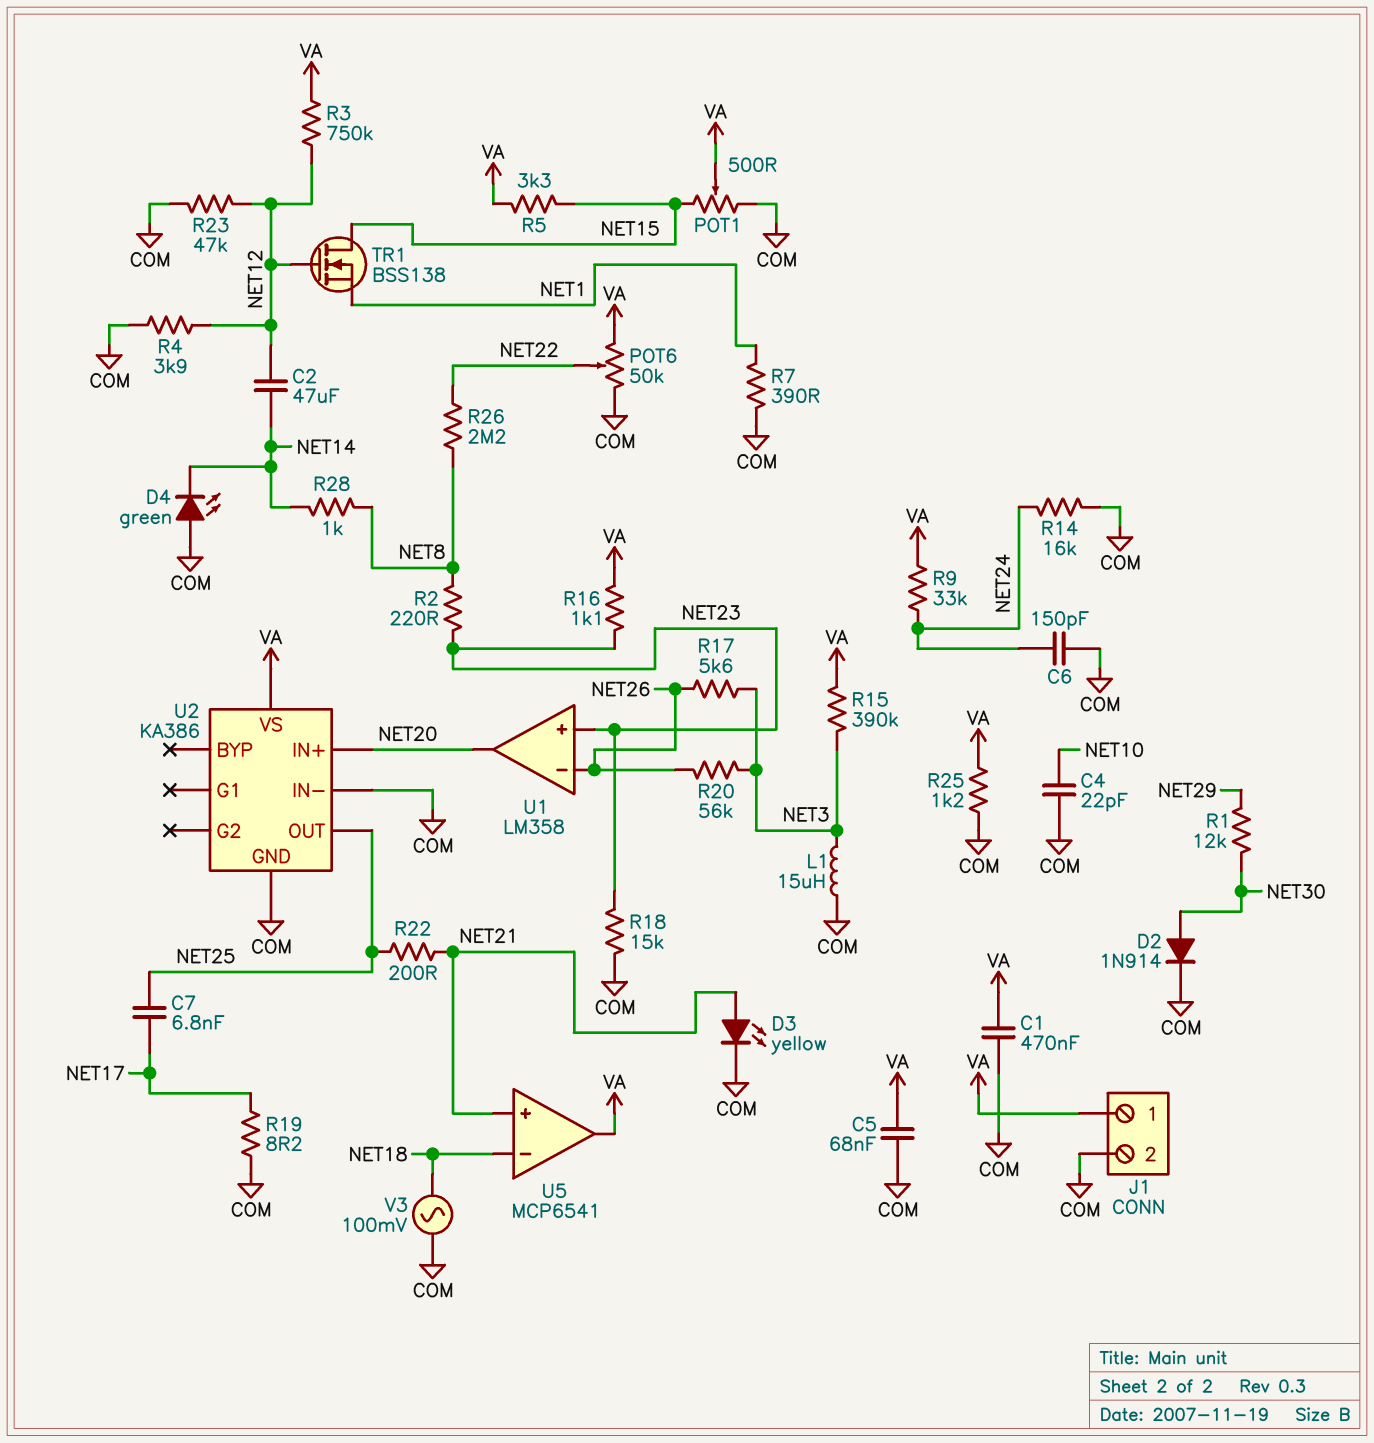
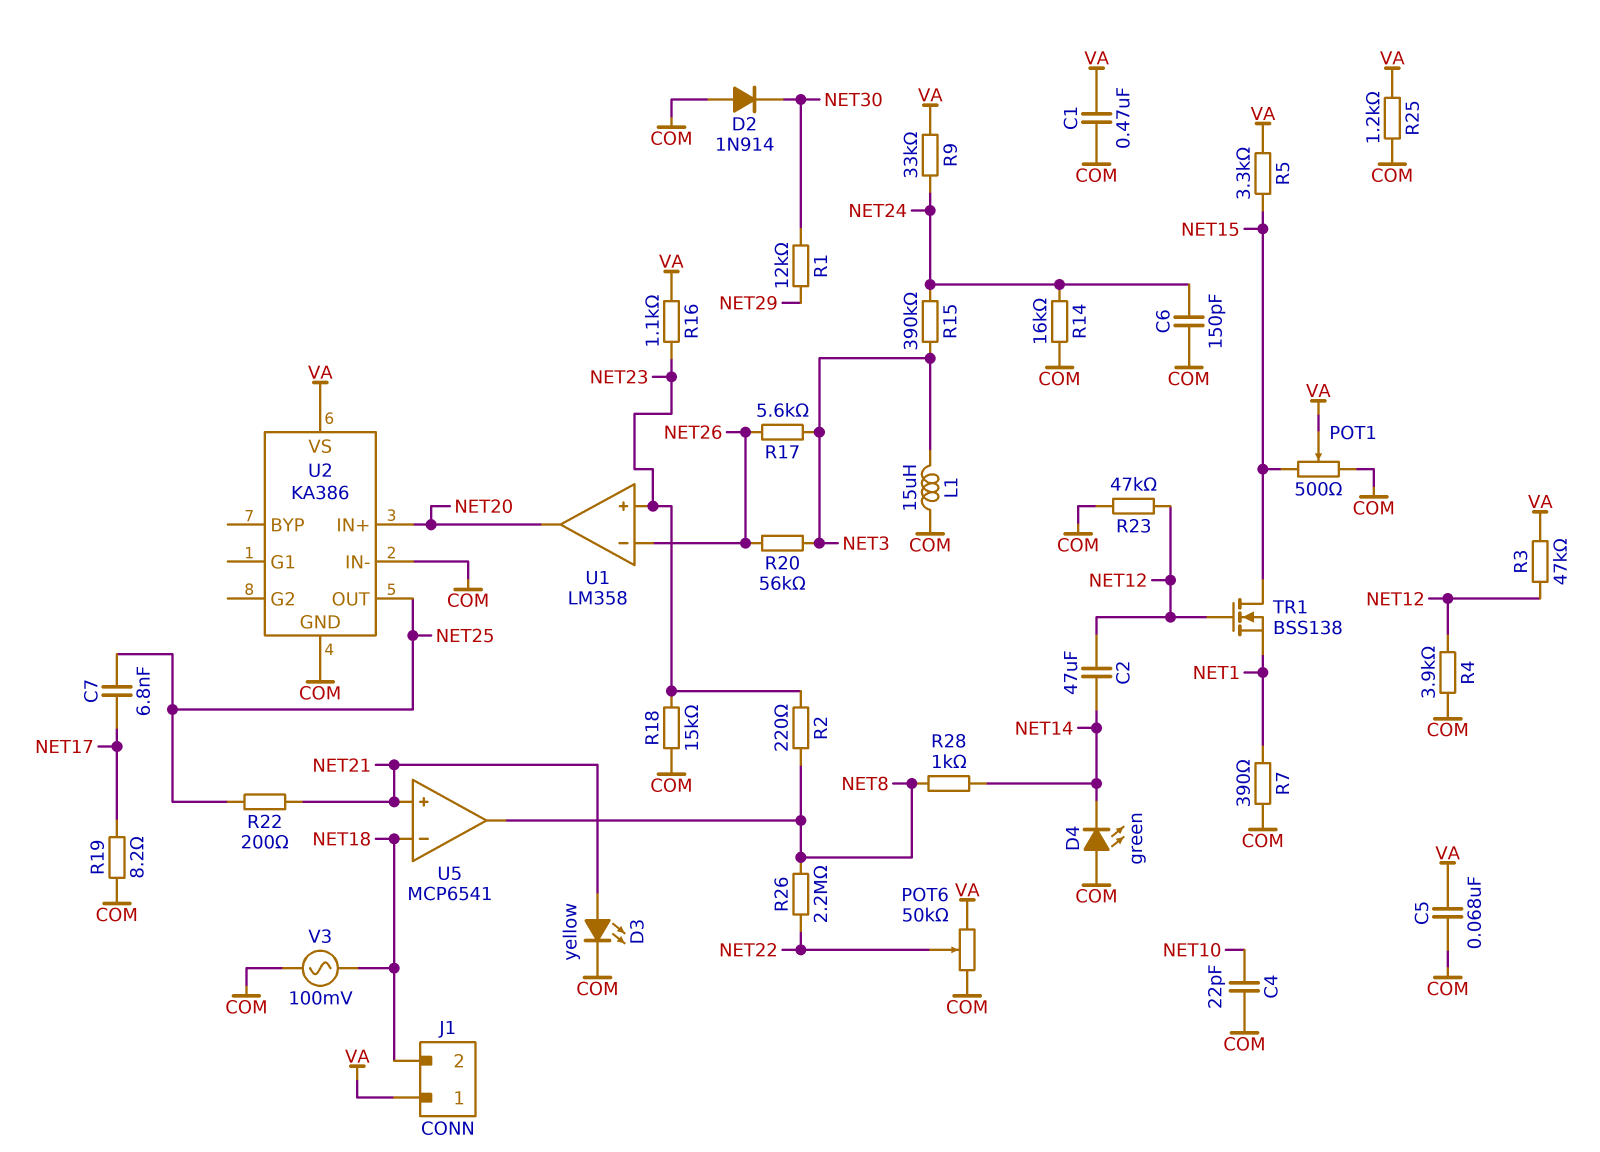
D2: diode 1N914 (A NET30, K COM) -> diode 1N914 (A COM, K NET30)
J1 pin 2: COM -> NET18
R3: 750k (NET12, VA) -> 47k (NET12, VA)
R15: 390k (NET3, VA) -> 390k (NET3, NET24)
U5 pin out: VA -> NET8

